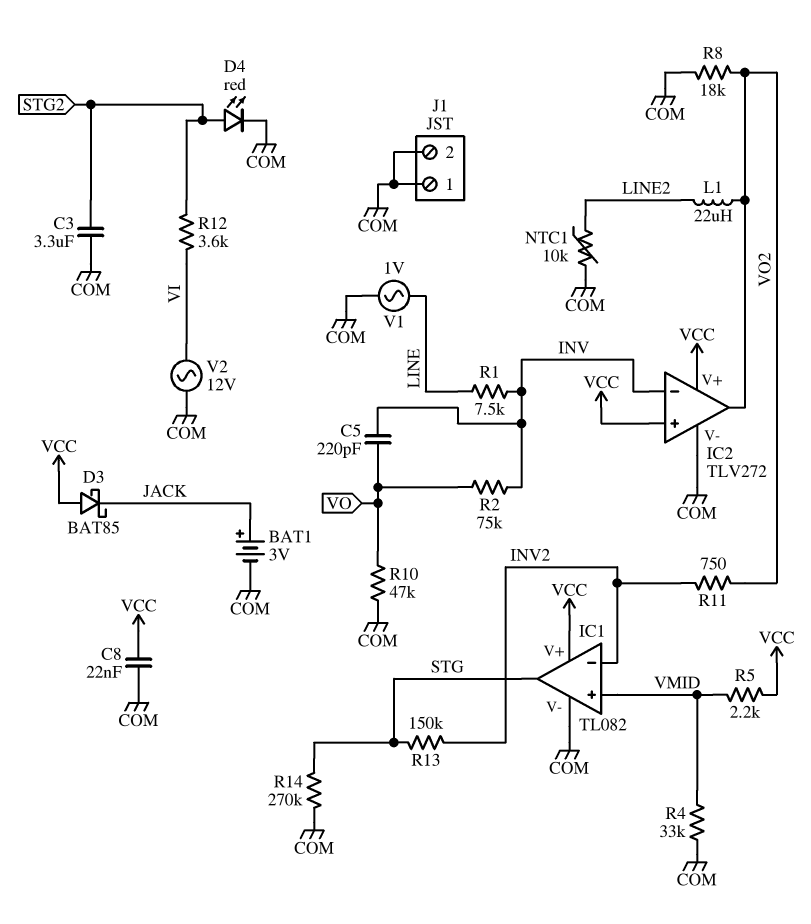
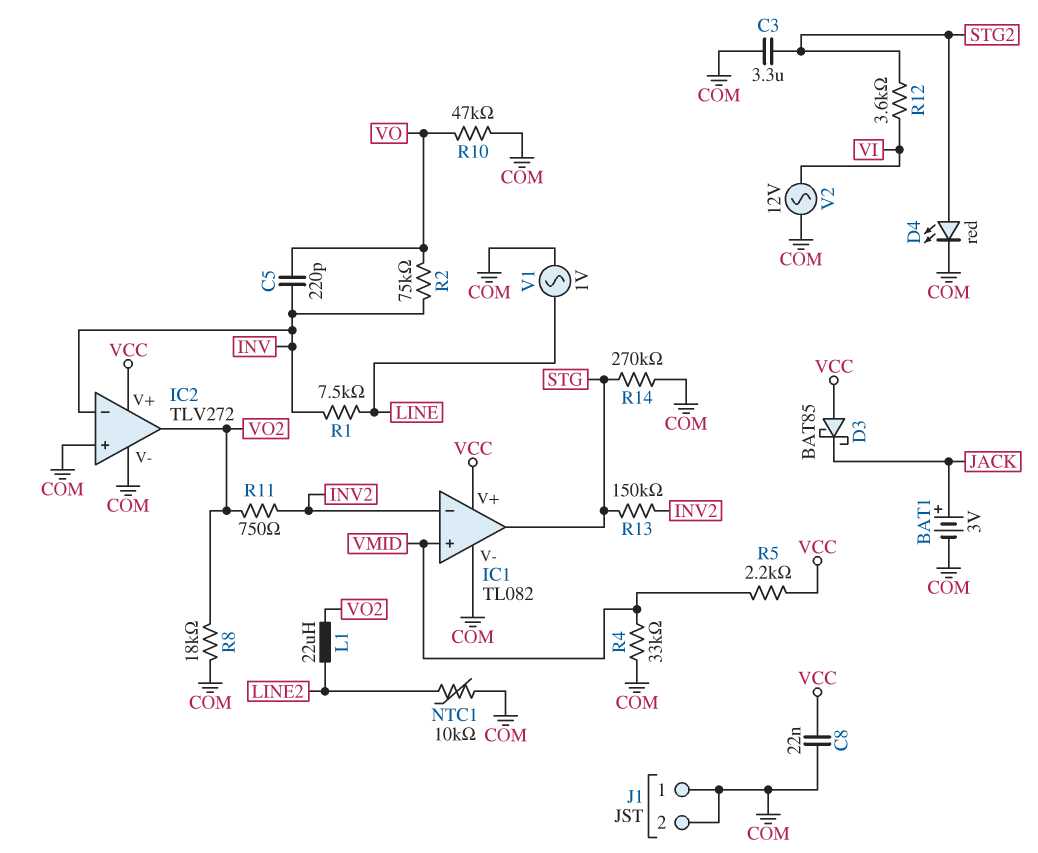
IC2 pin in+: VCC -> COM

